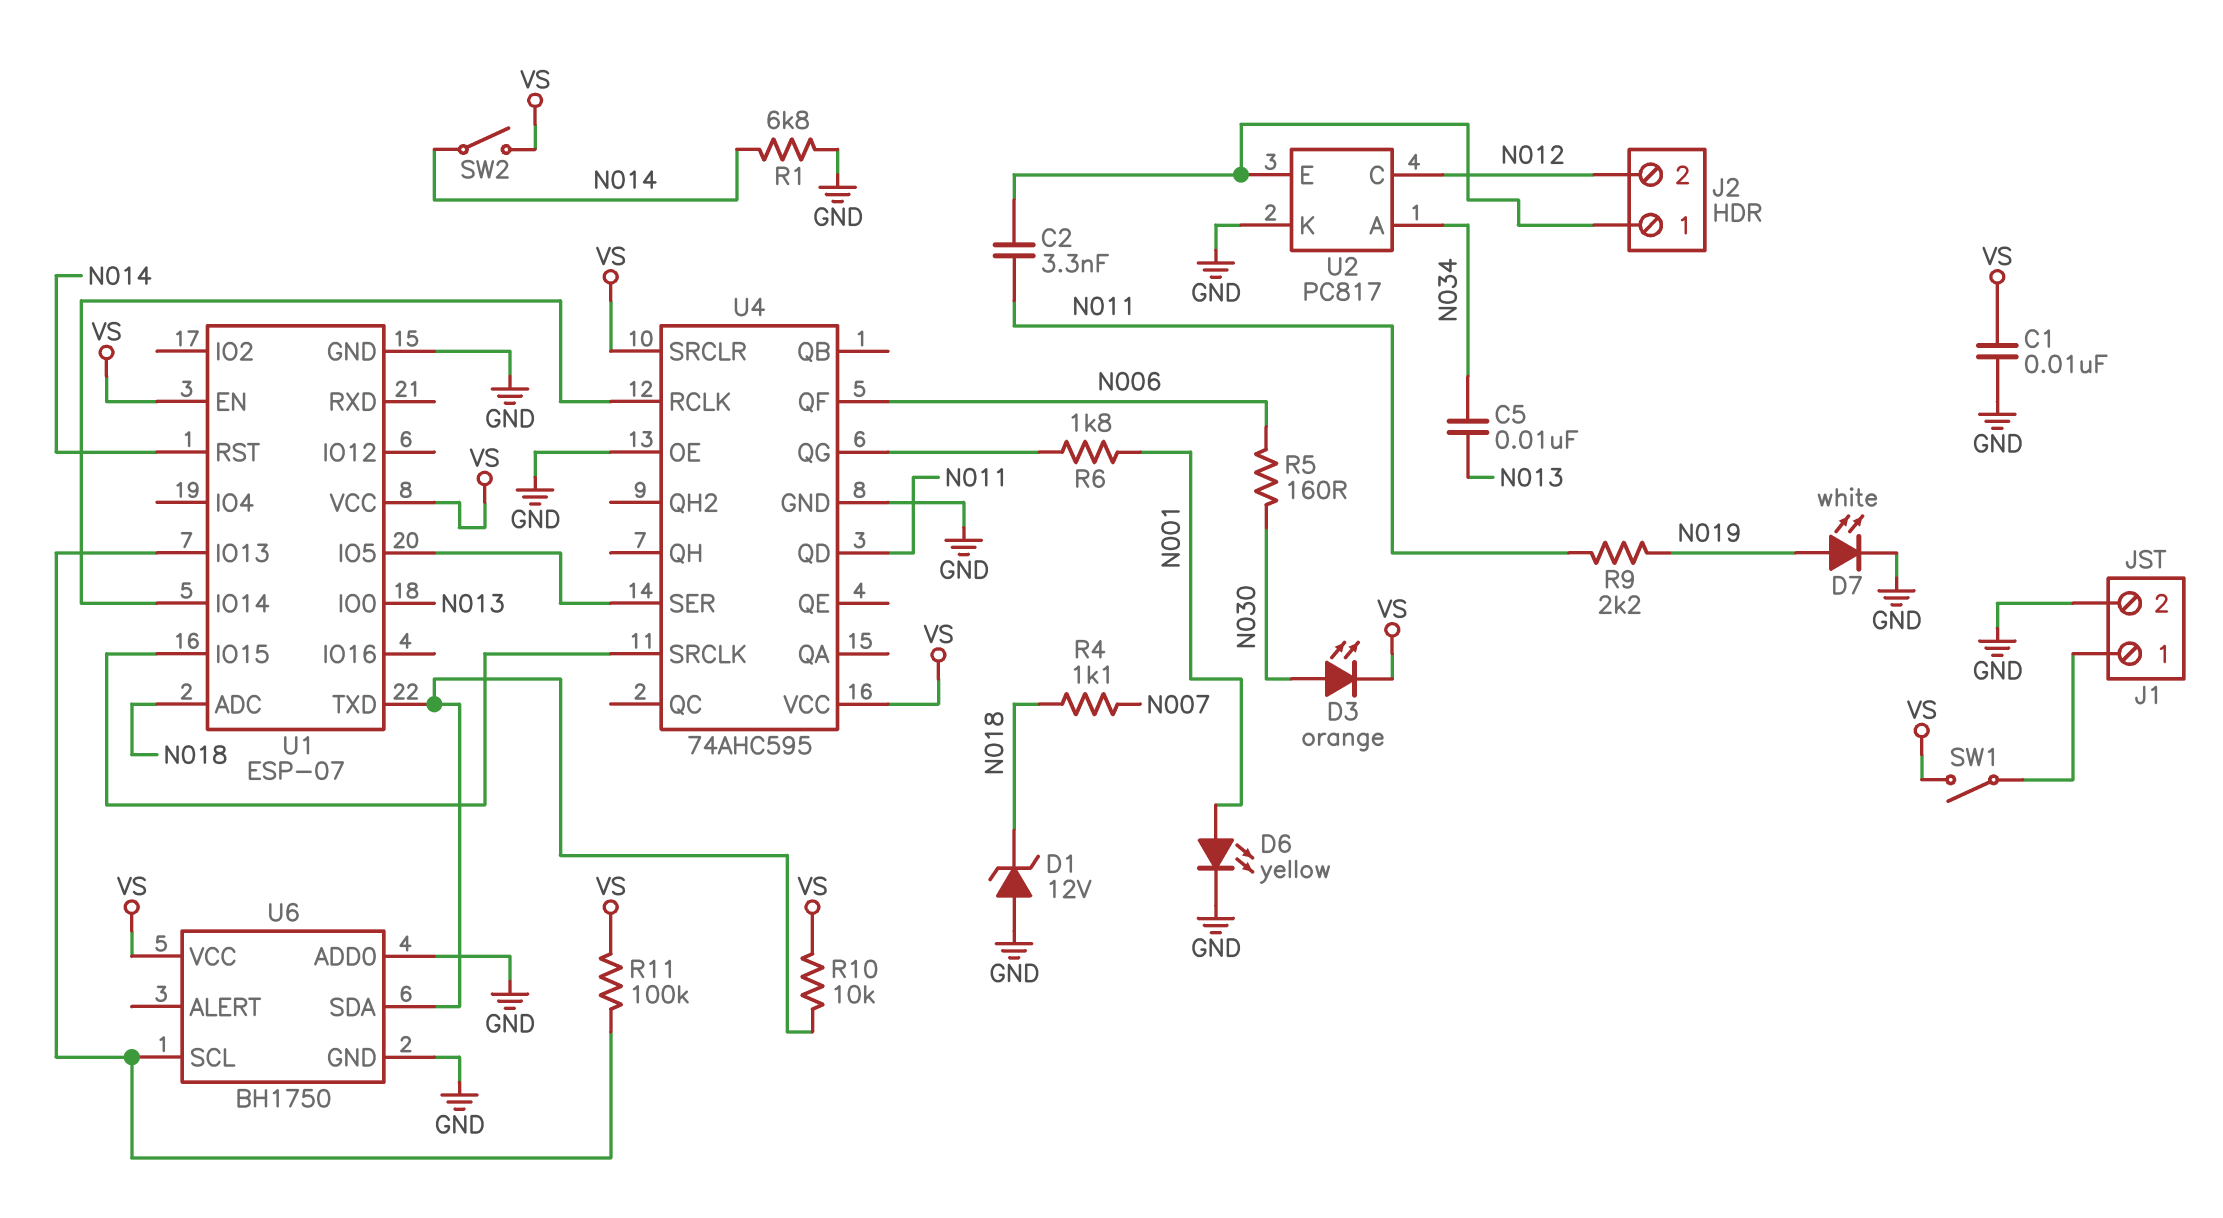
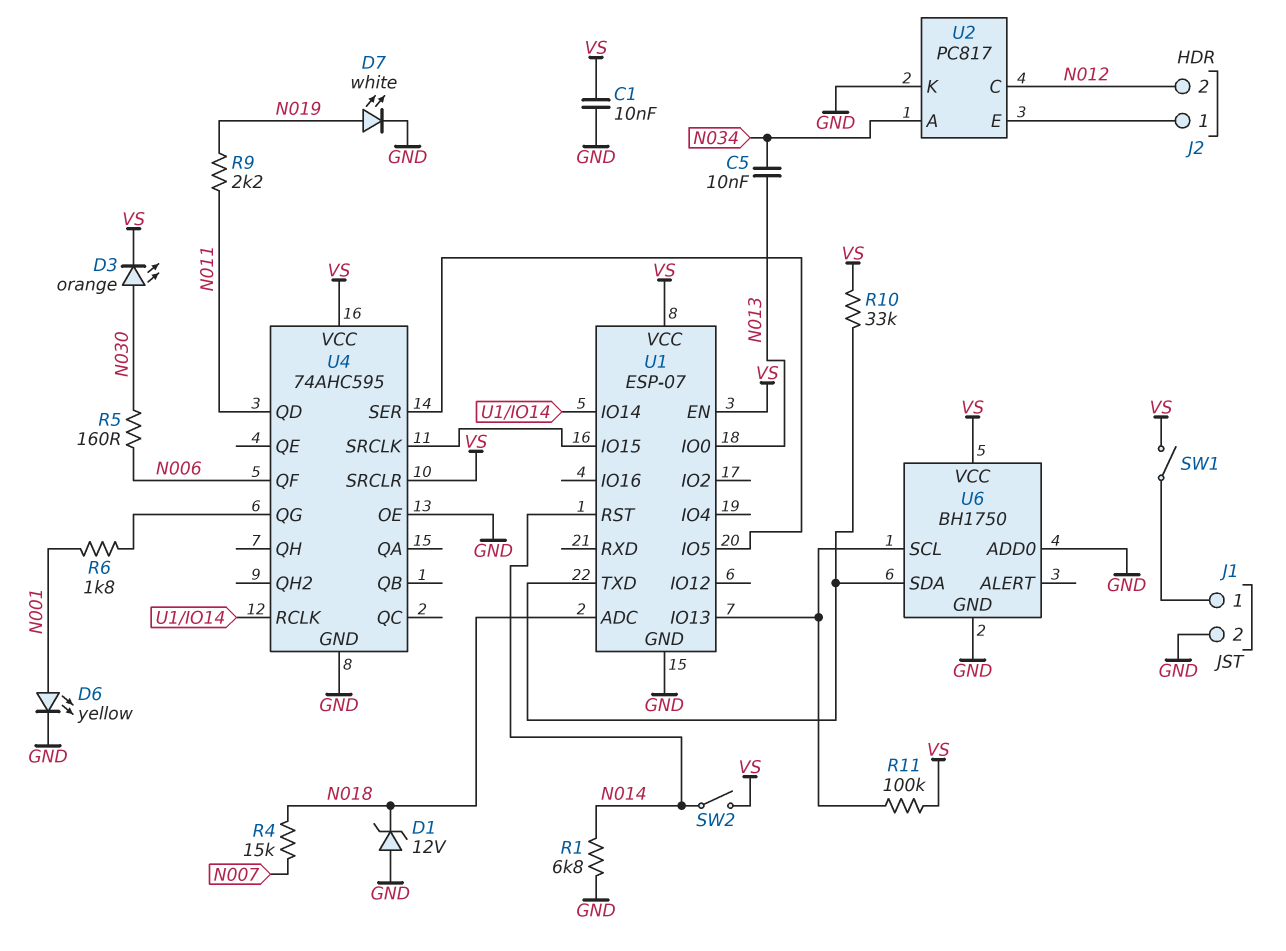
C2: 3.3nF (J2/1, N011) -> none
R4: 1.1k (N007, N018) -> 15k (N007, N018)
R10: 10k (U1/TXD, VS) -> 33k (U1/TXD, VS)

